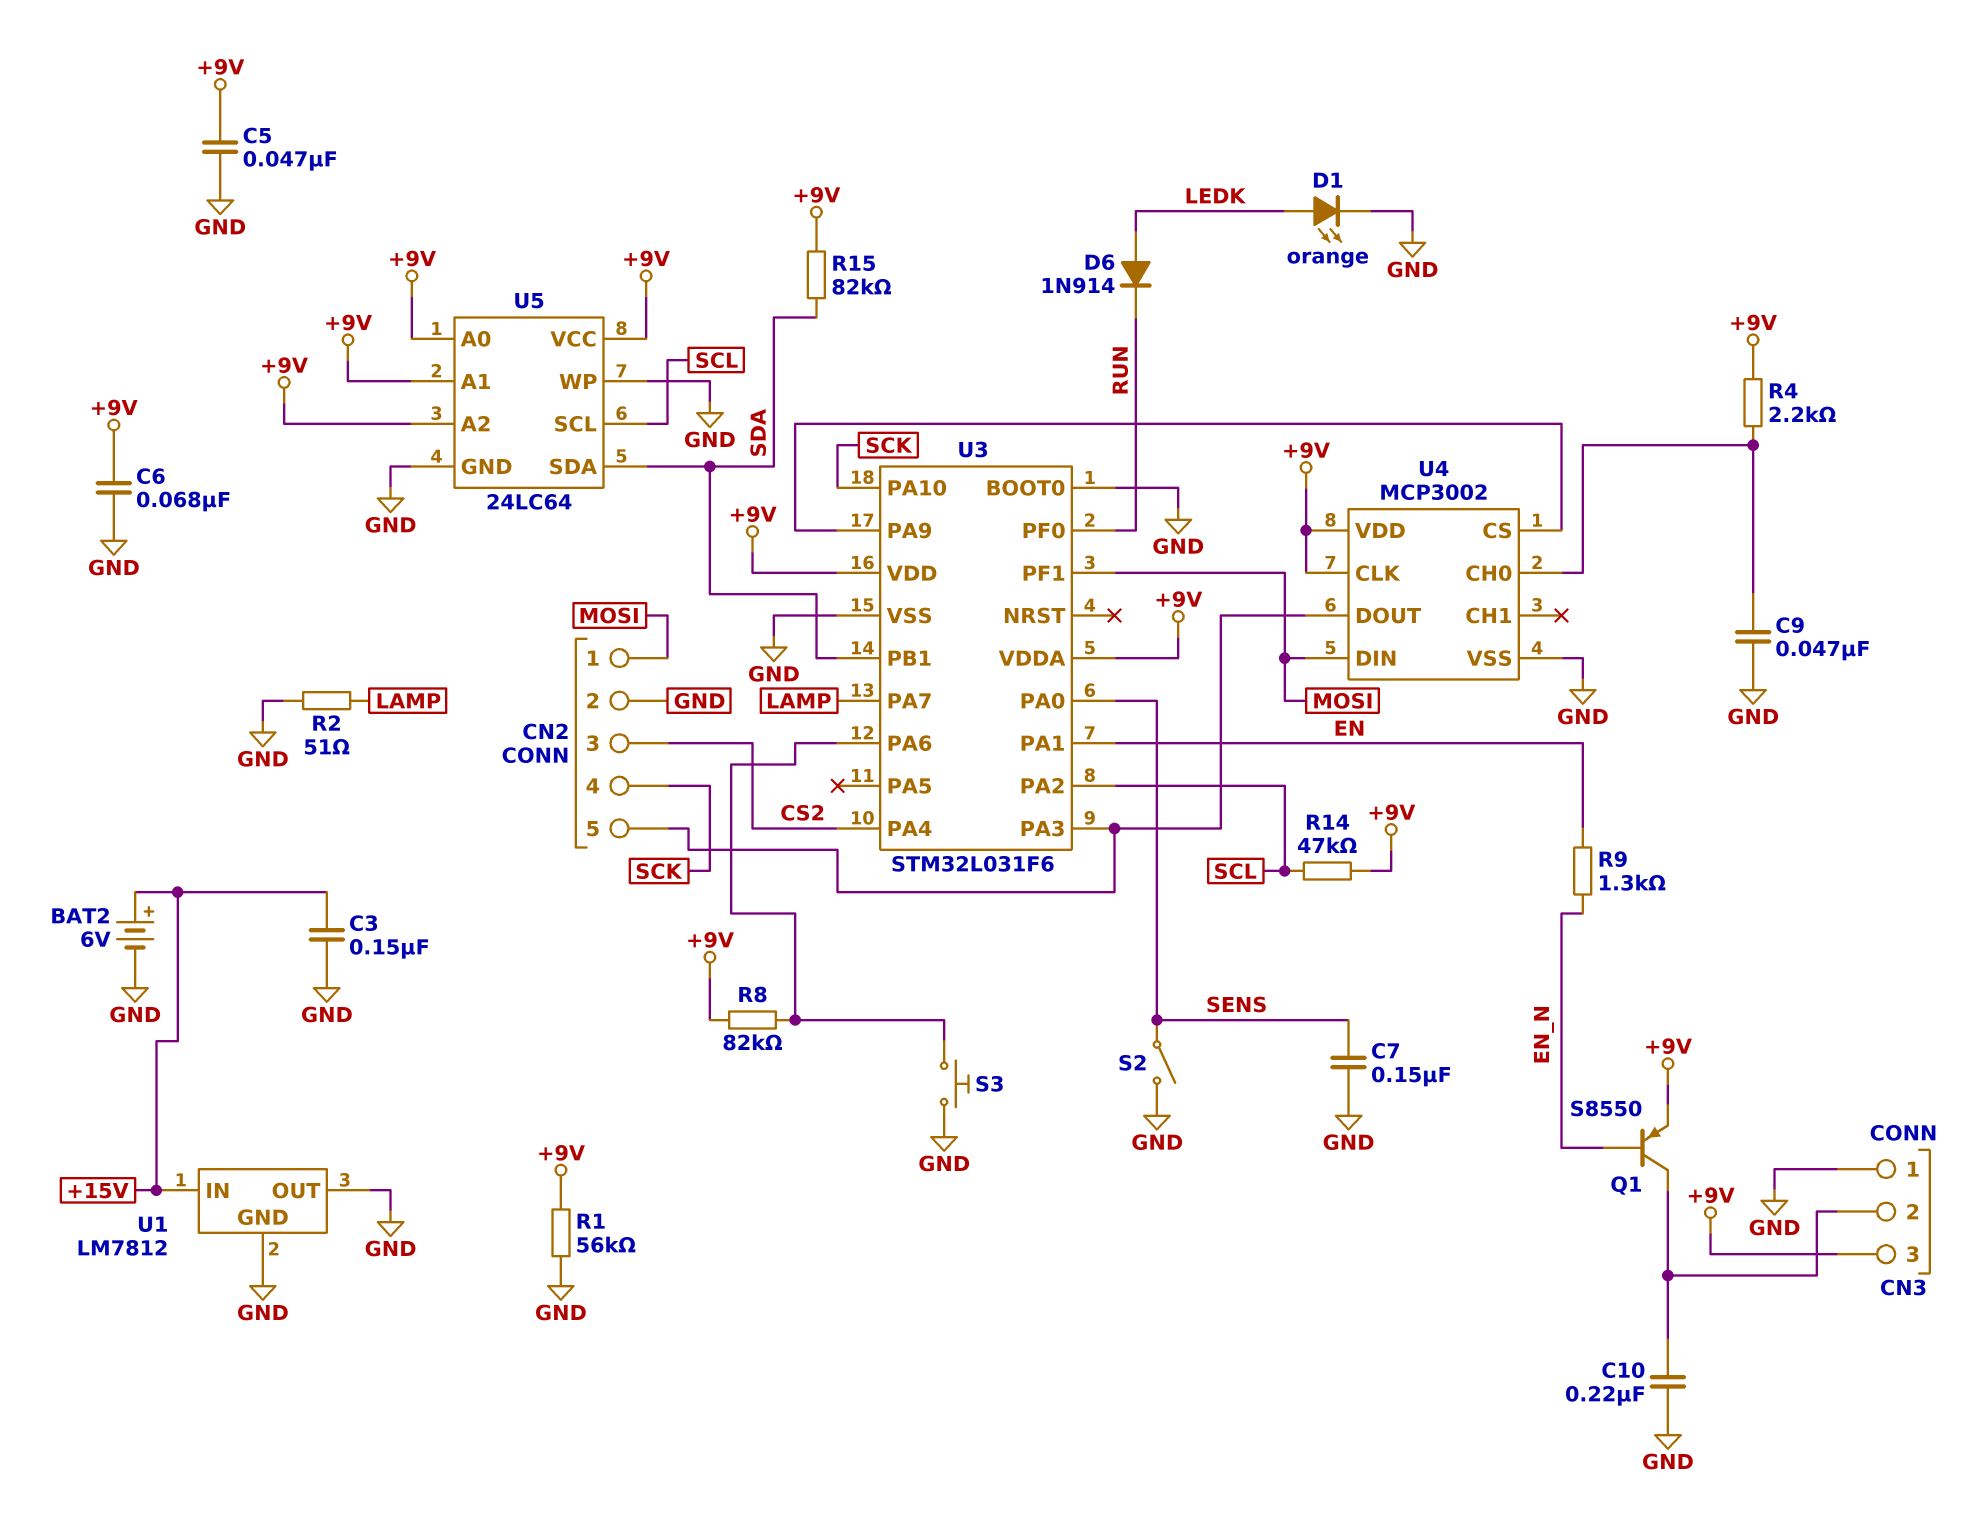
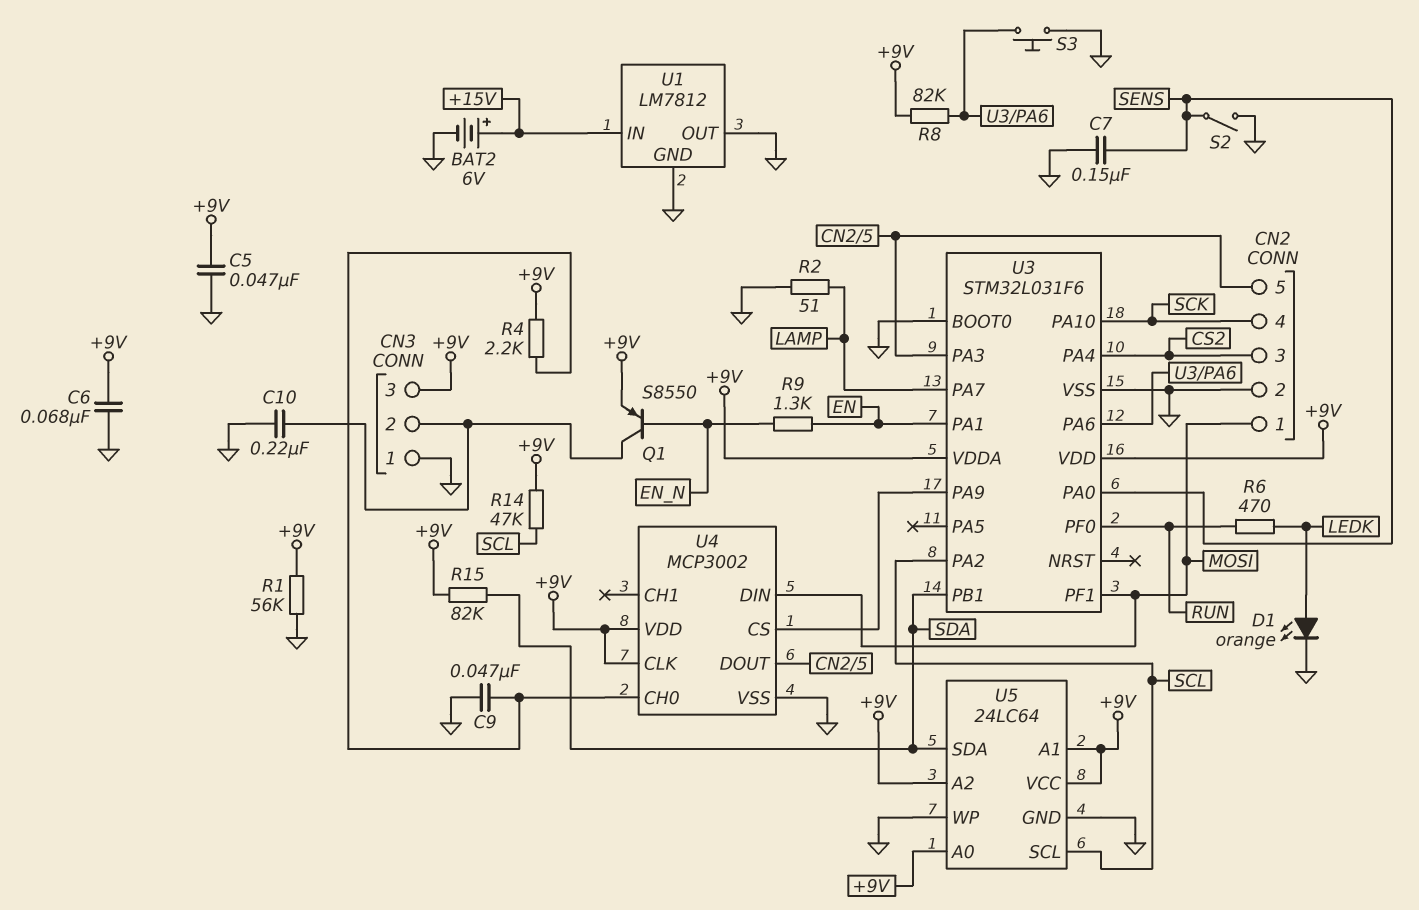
C3: 150nF (+15V, GND) -> none
D6: diode 1N914 (A LEDK, K RUN) -> none
R6: none -> 470 (LEDK, RUN)

